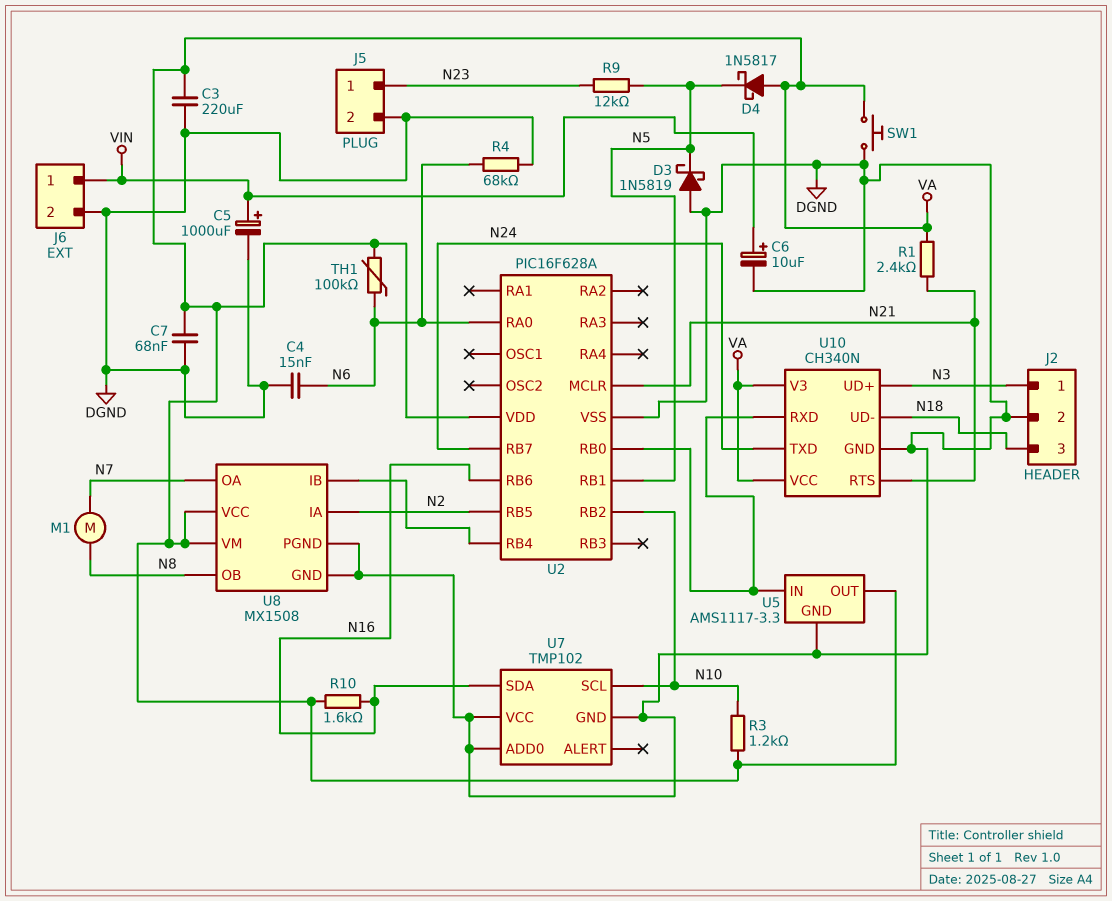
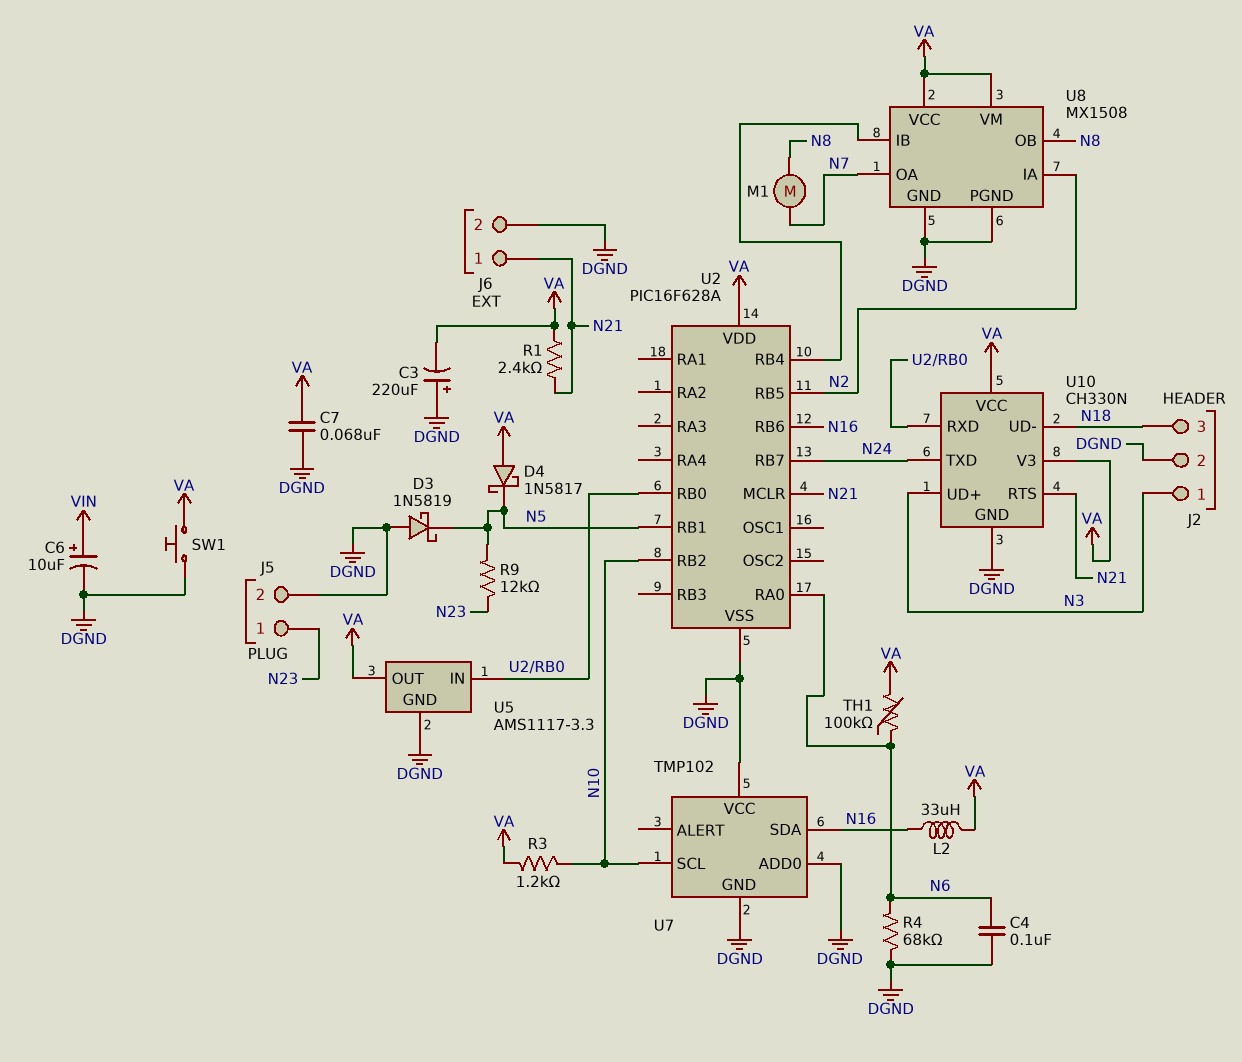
C3: 220uF (DGND, VA) -> 220uF (plus DGND, minus VA)
C4: 15nF (DGND, N6) -> 100nF (DGND, N6)
C5: 1000uF (plus VIN, minus DGND) -> none
J6 pin 1: VIN -> N21
L2: none -> 33uH (N16, VA)
R10: 1.6k (N16, VA) -> none
U10: CH340N -> CH330N

